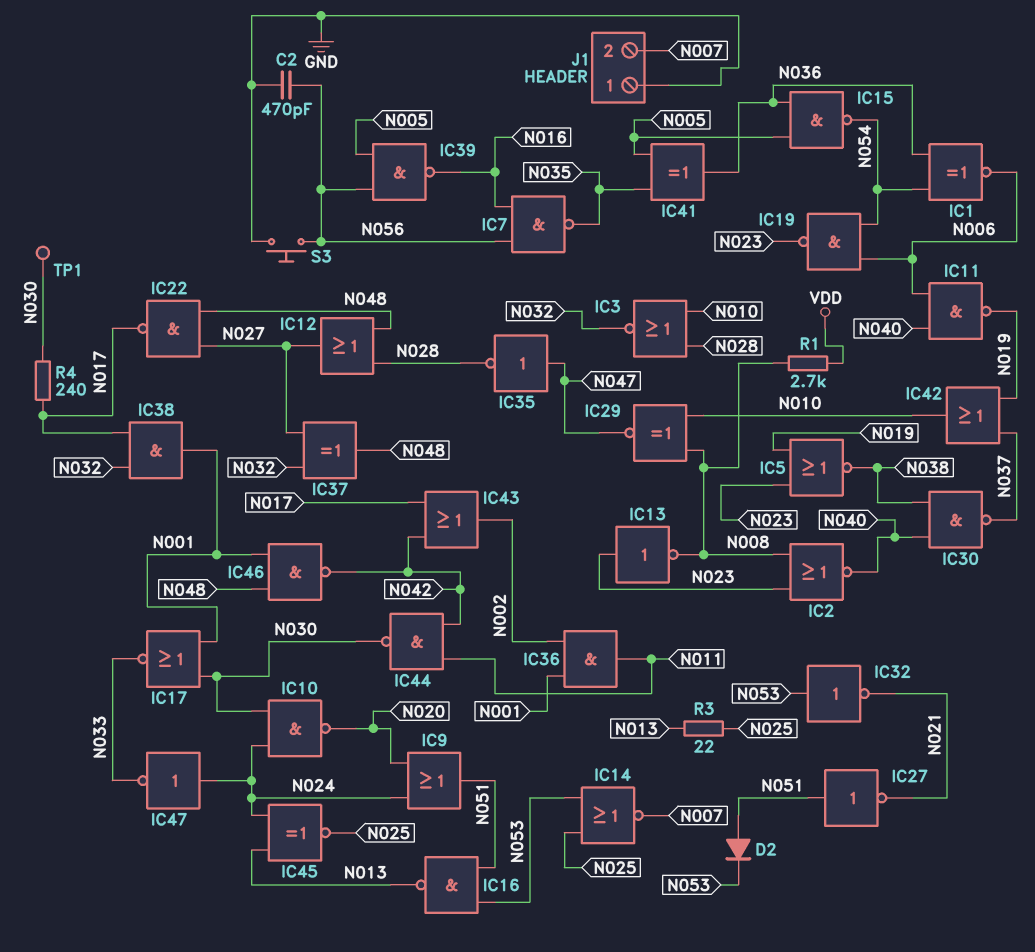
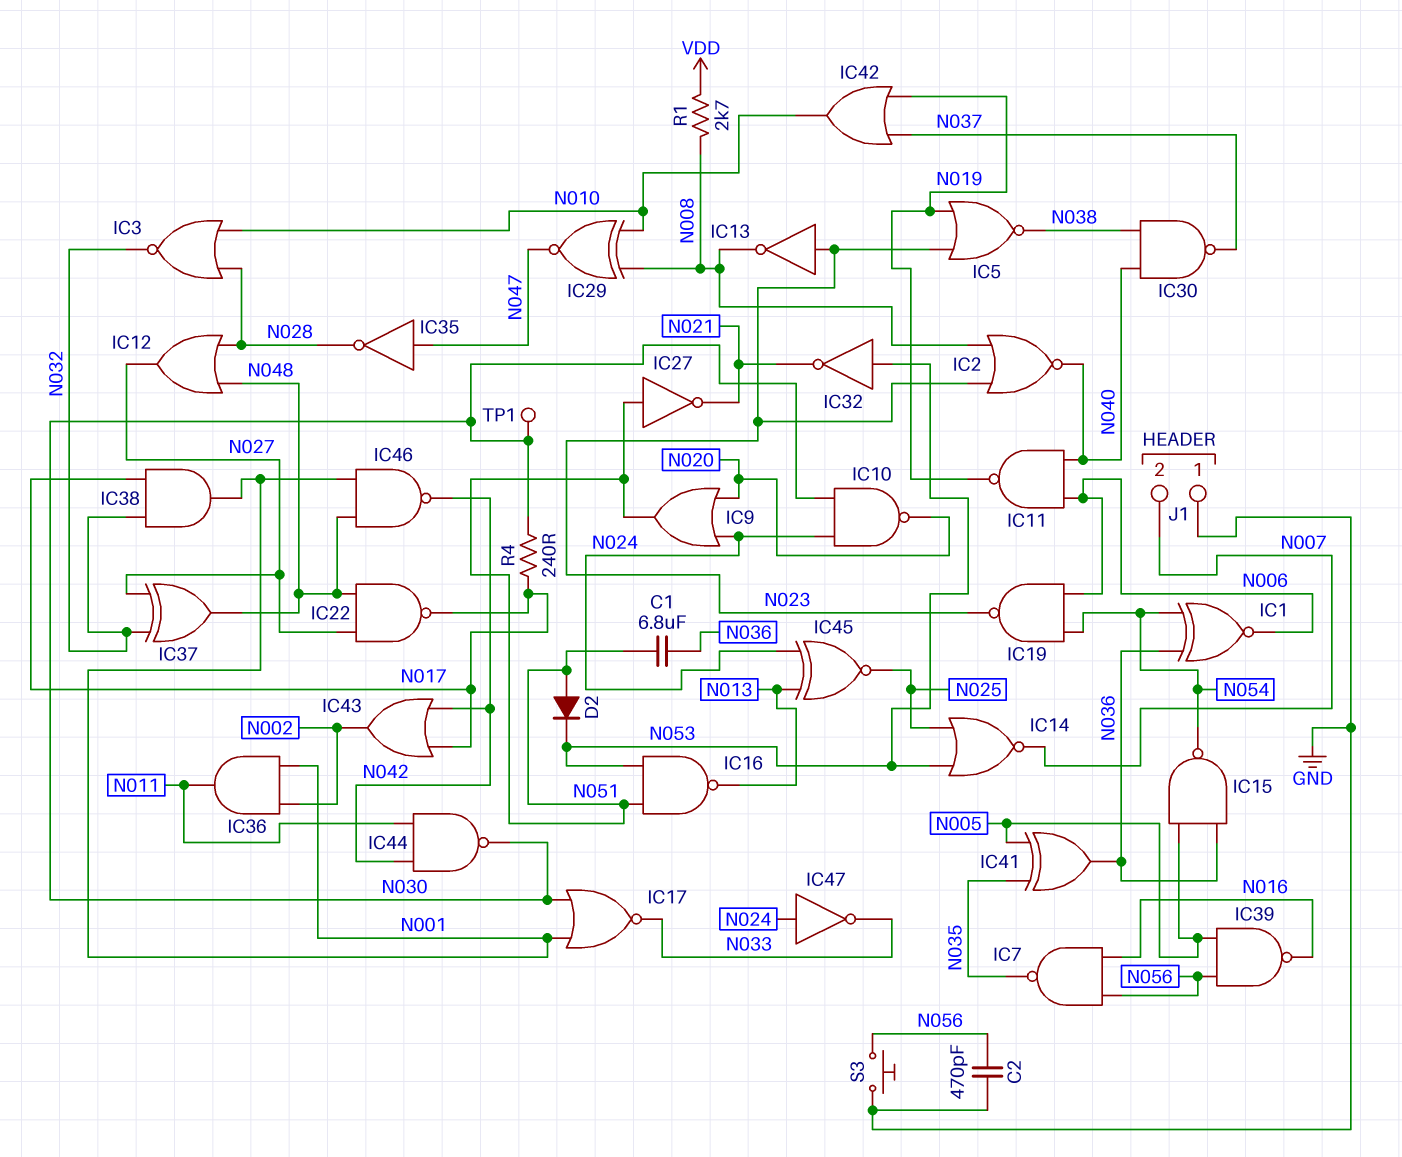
C1: none -> 6.8uF (N036, N051)
R3: 22 (N013, N025) -> none

